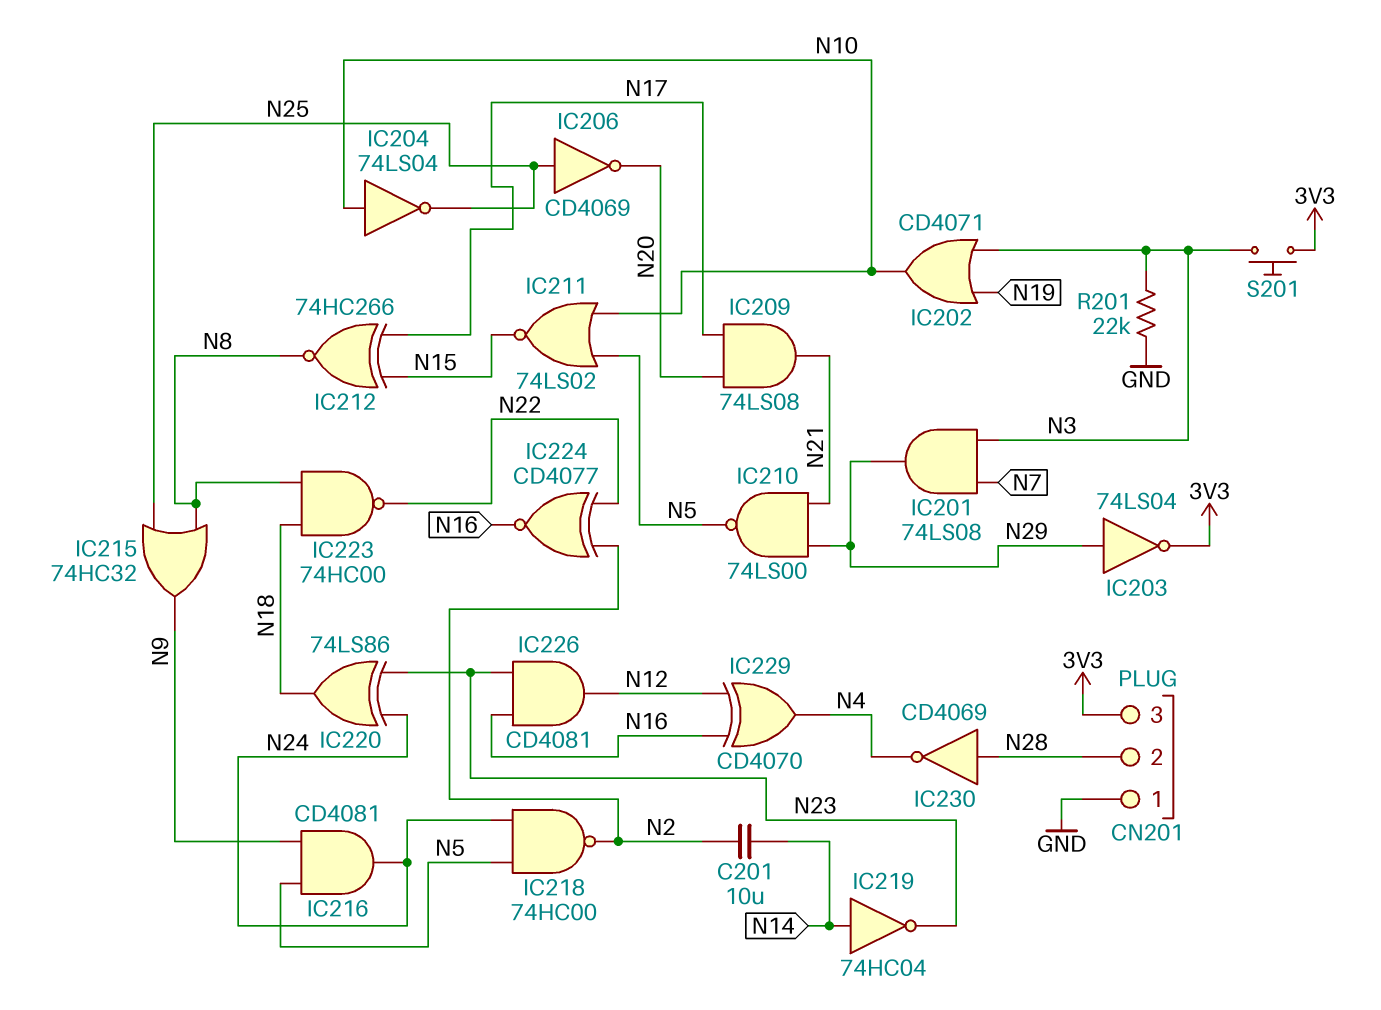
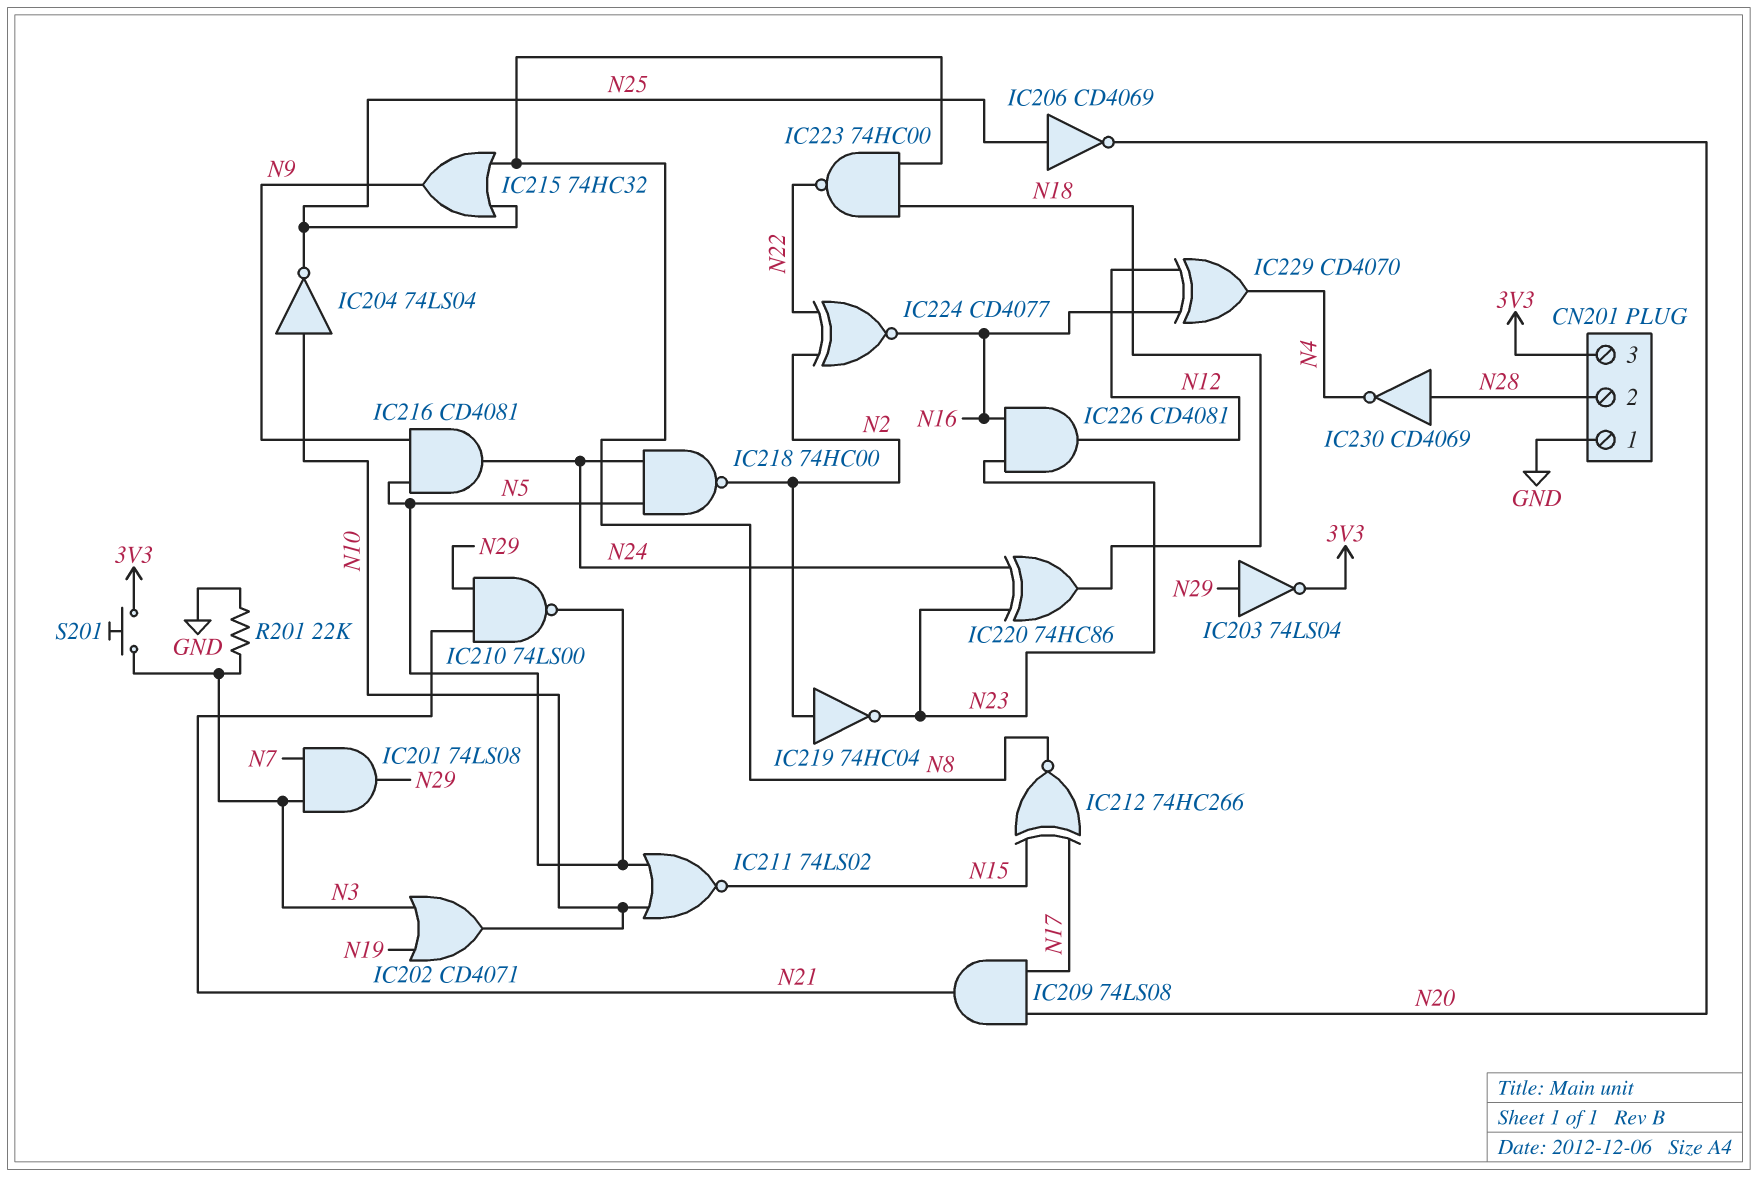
C201: 10uF (N2, N14) -> none
IC219: NOT 74HC04 (in N14, out N23) -> NOT 74HC04 (in N2, out N23)
IC220: XOR 74LS86 (in N23, in N24, out N18) -> XOR 74HC86 (in N23, in N24, out N18)

